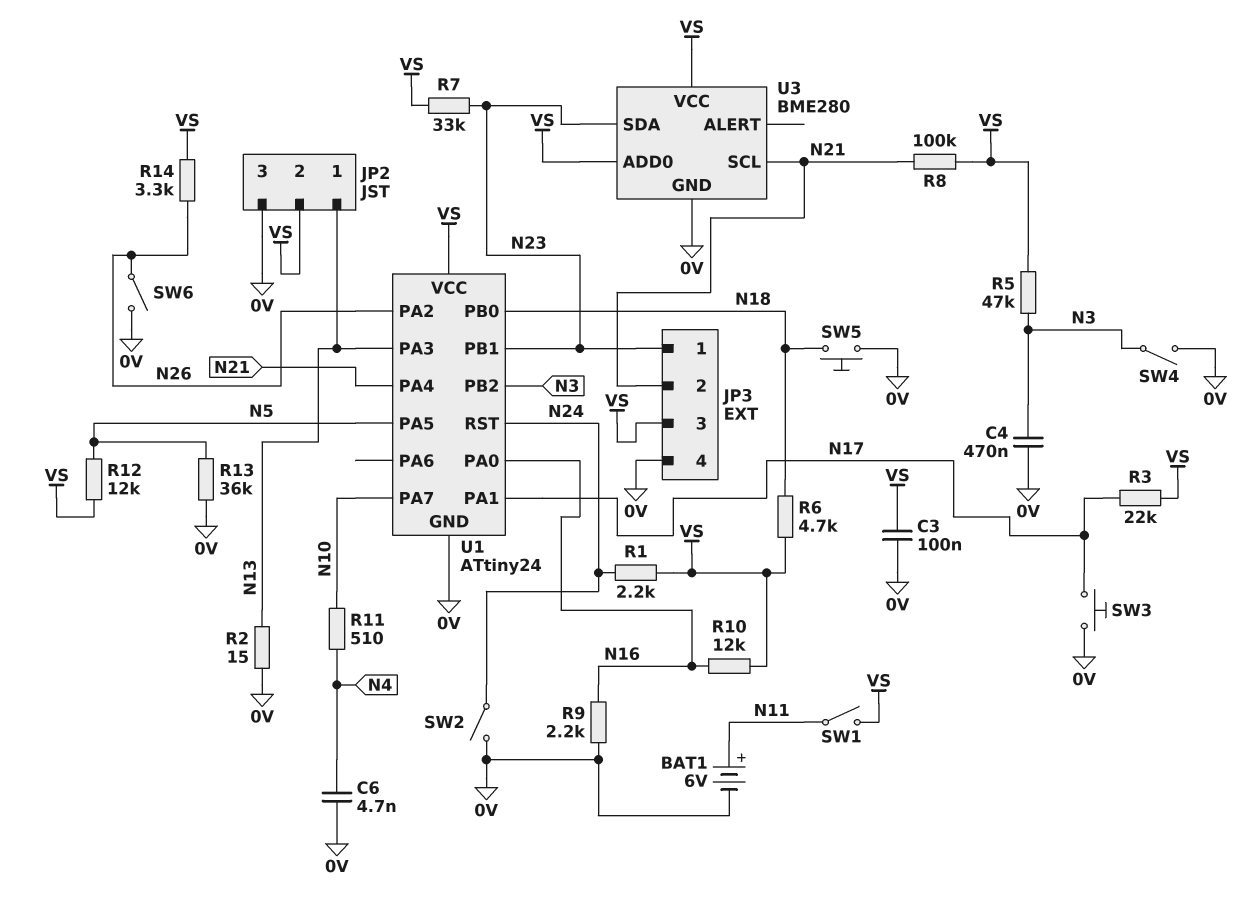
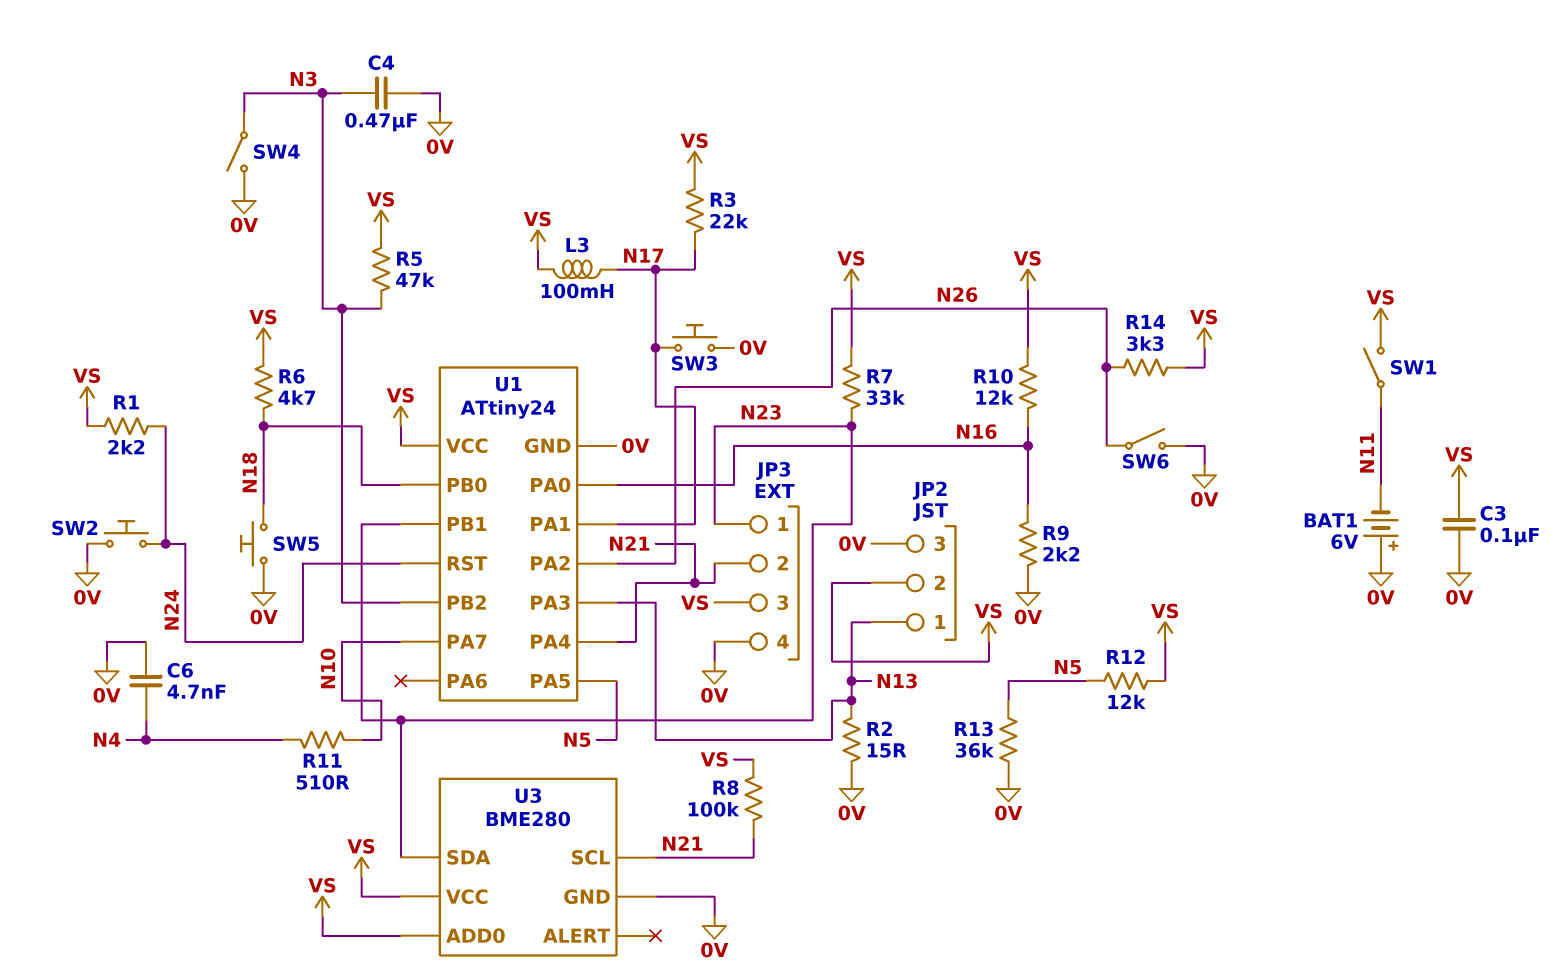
BAT1: 6V (plus N11, minus 0V) -> 6V (plus 0V, minus N11)
L3: none -> 100mH (N17, VS)
SW2: switch (0V, N24) -> button (0V, N24)

